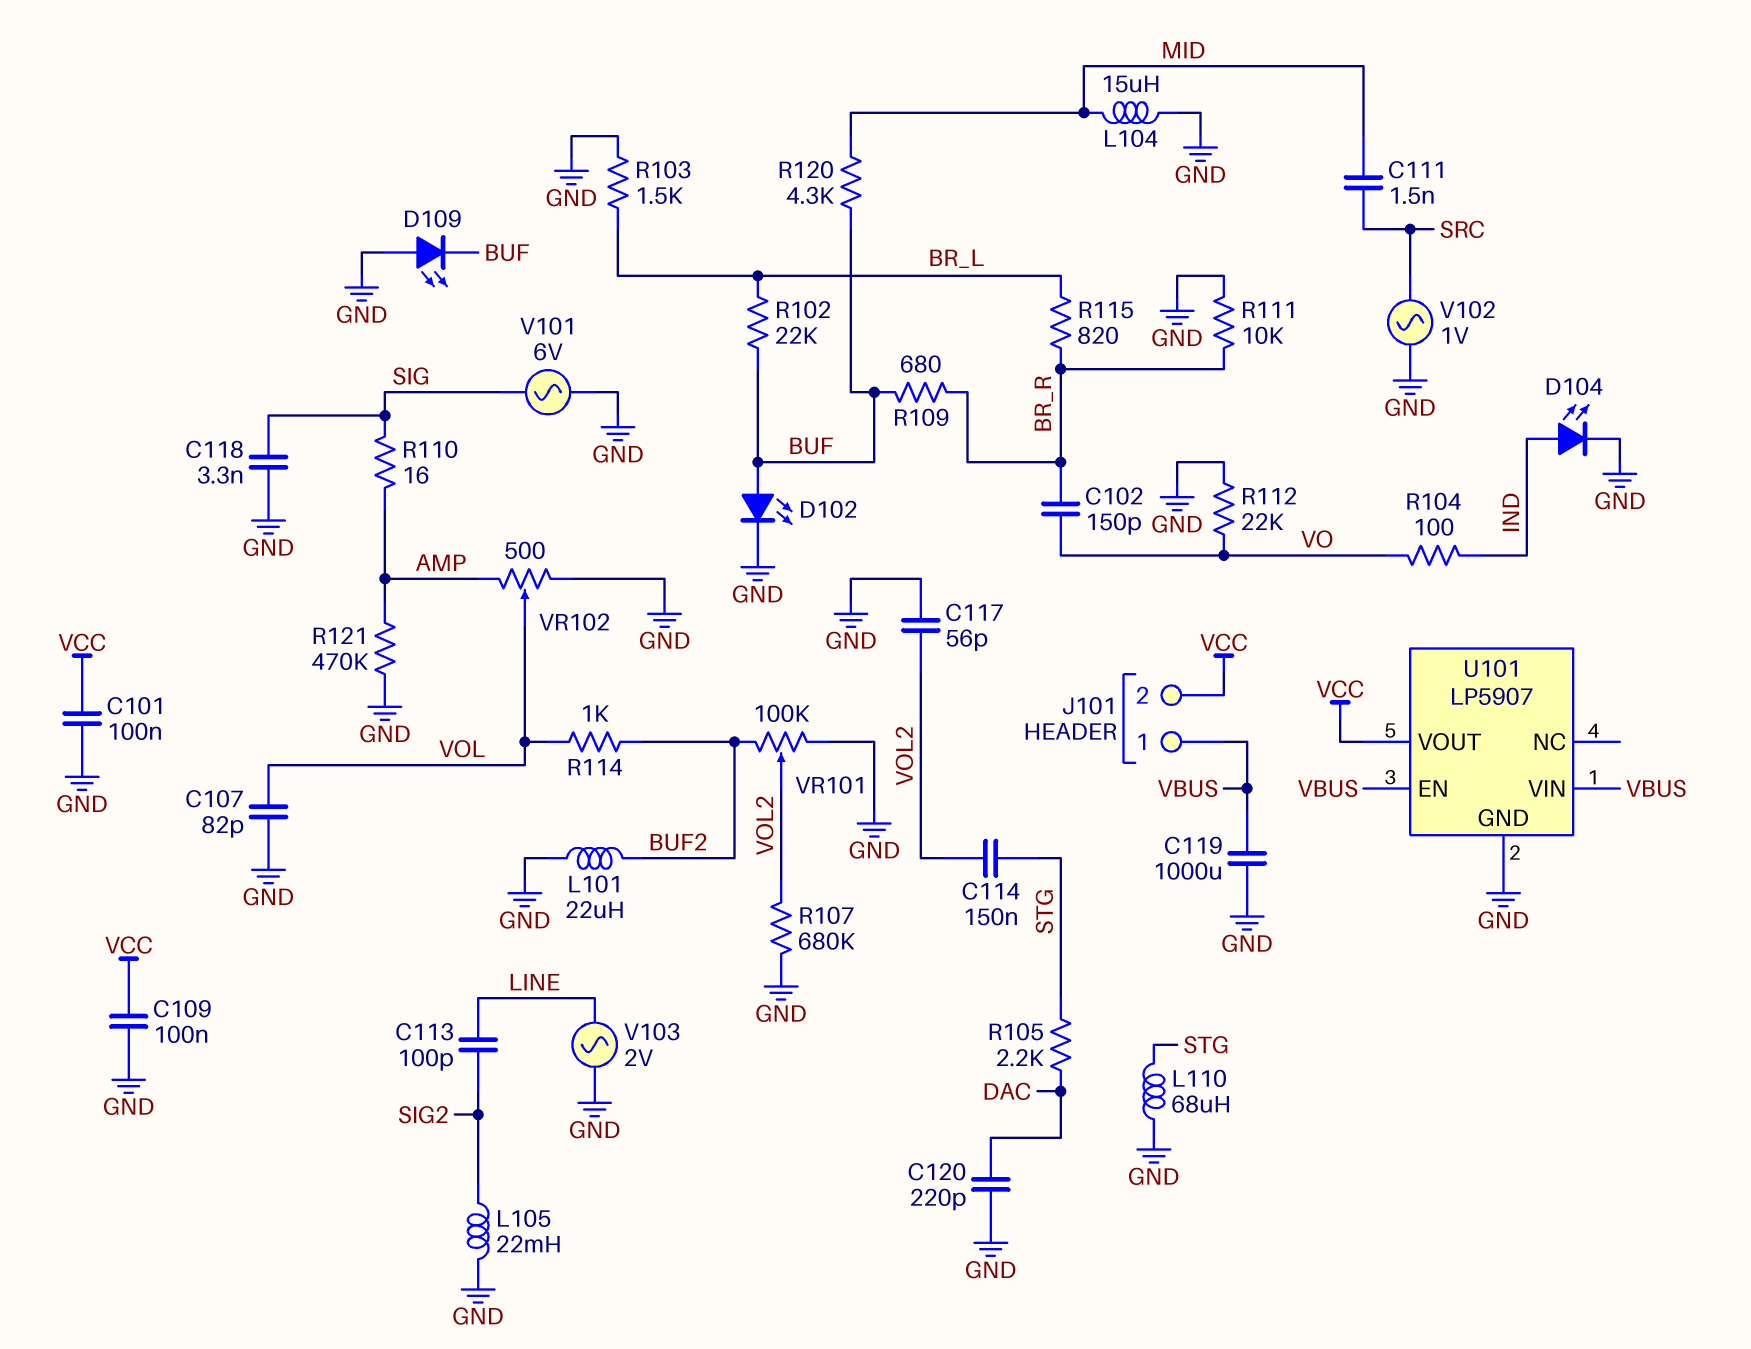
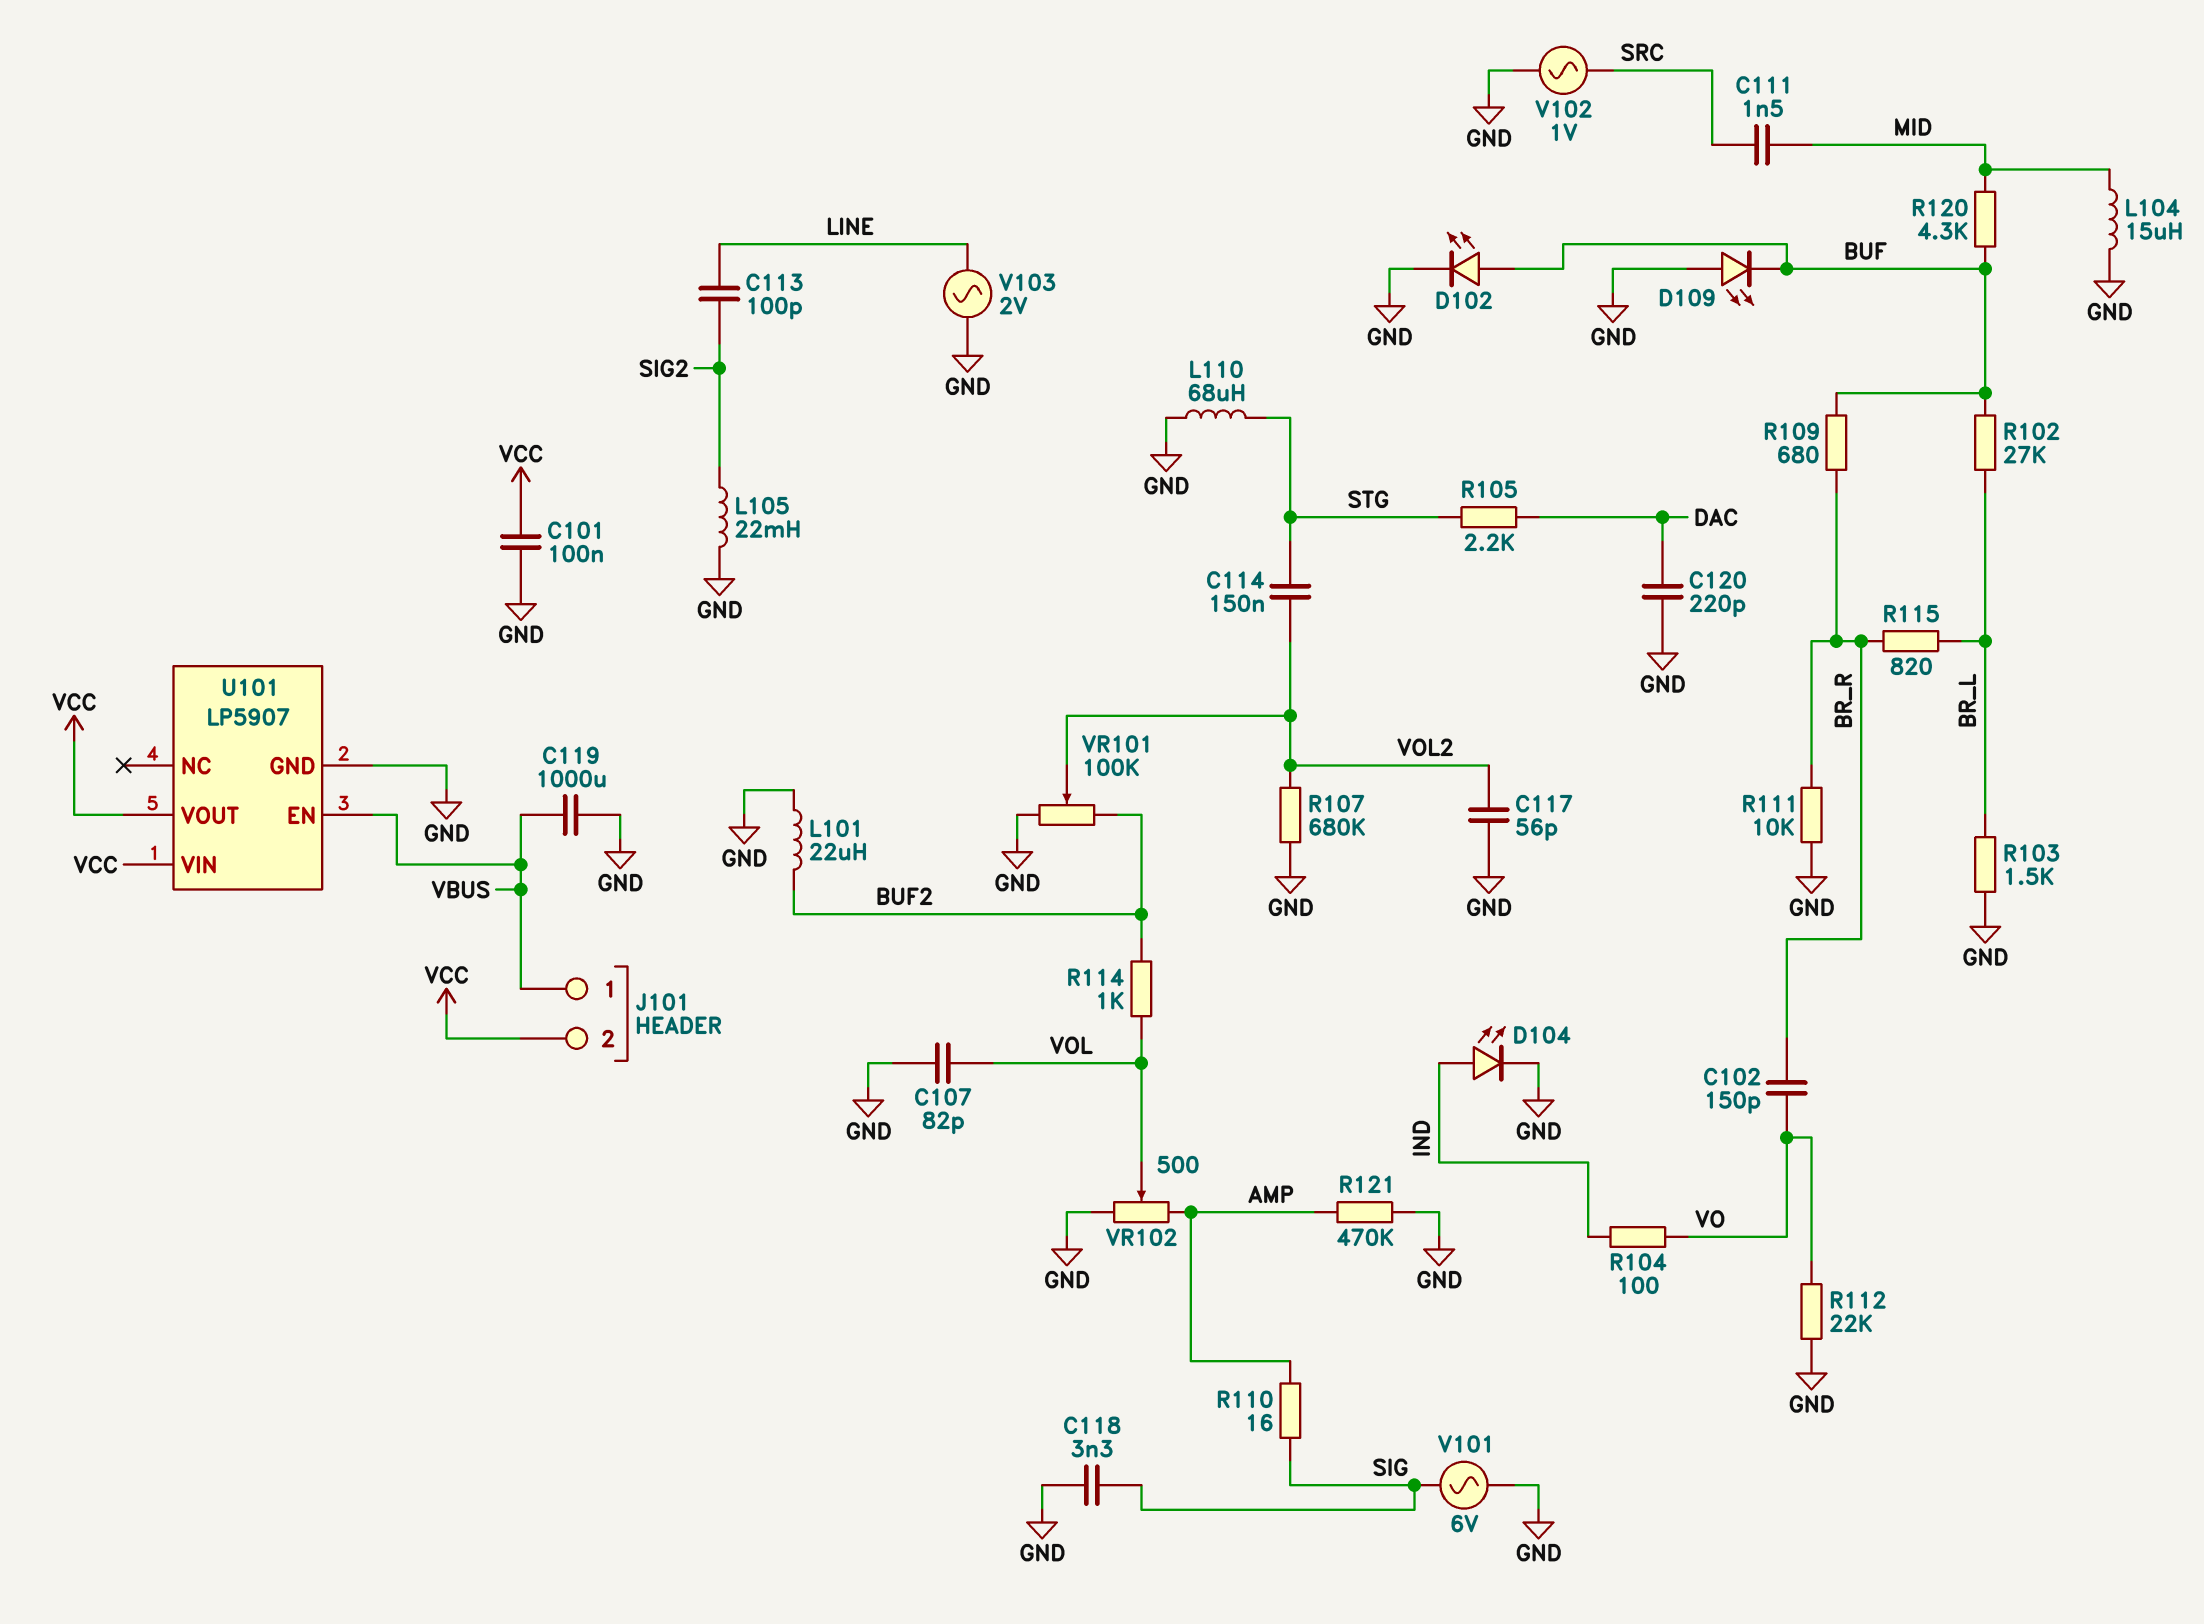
C109: 100nF (GND, VCC) -> none
R102: 22k (BR_L, BUF) -> 27k (BR_L, BUF)
U101 pin VIN: VBUS -> VCC

